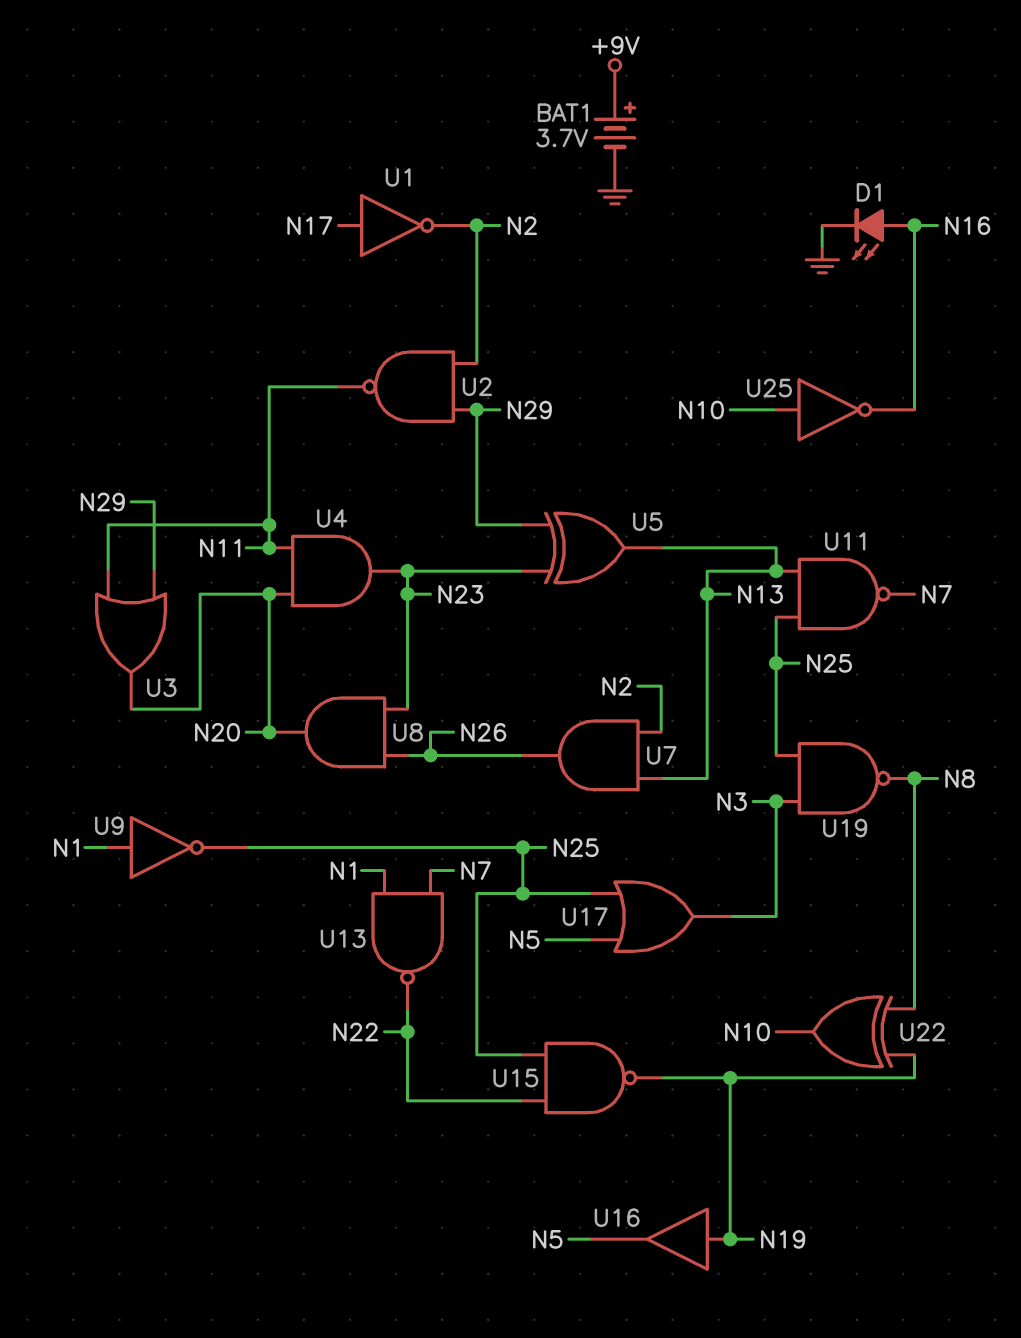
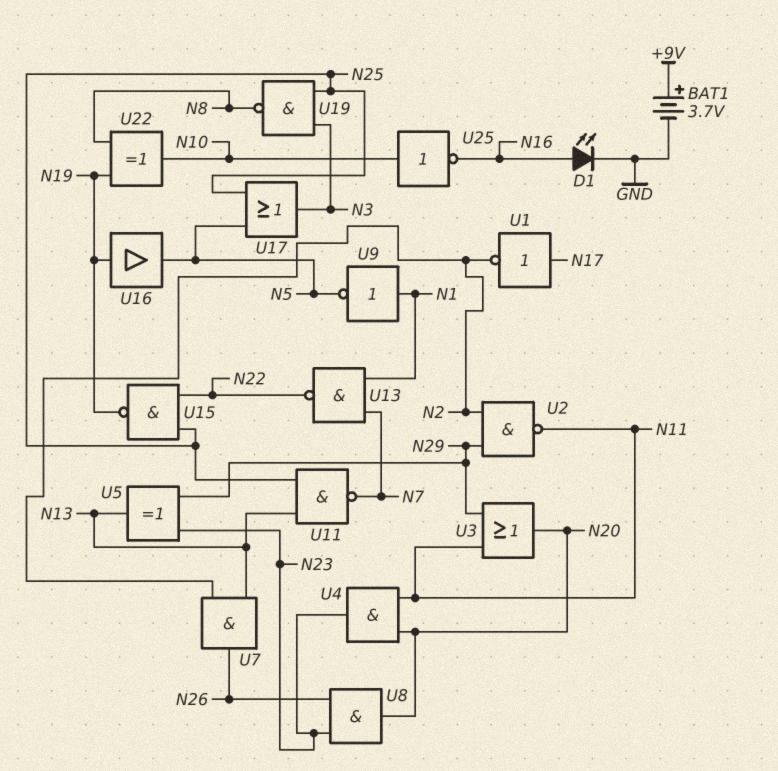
U9: NOT (in N1, out N25) -> NOT (in N1, out N5)

